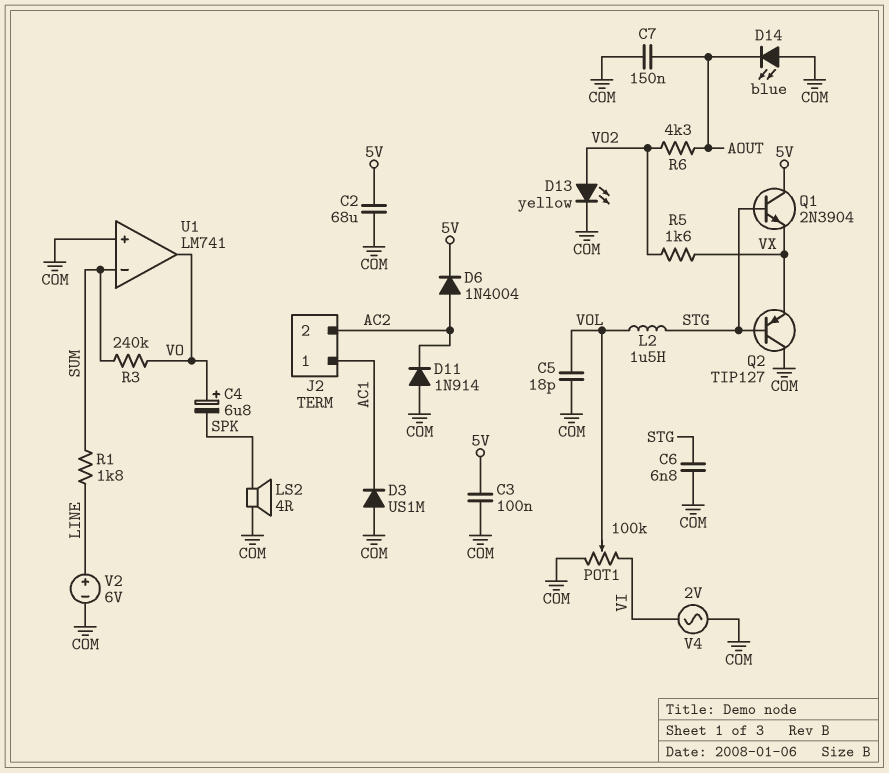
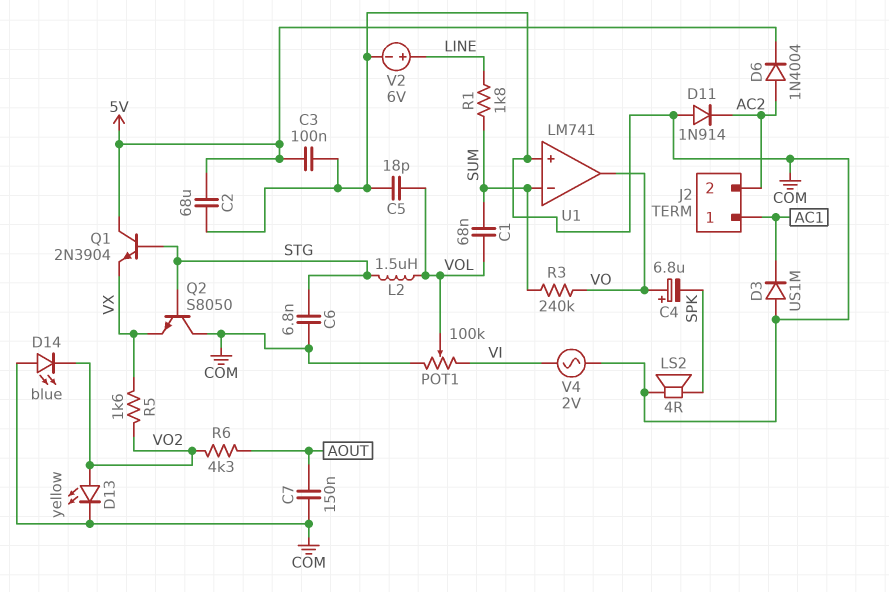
C1: none -> 68nF (SUM, VOL)
D14: LED blue (A COM, K AOUT) -> LED blue (A COM, K VO2)
Q2: PNP TIP127 (B STG, C COM, E VX) -> NPN S8050 (B STG, C COM, E VX)

